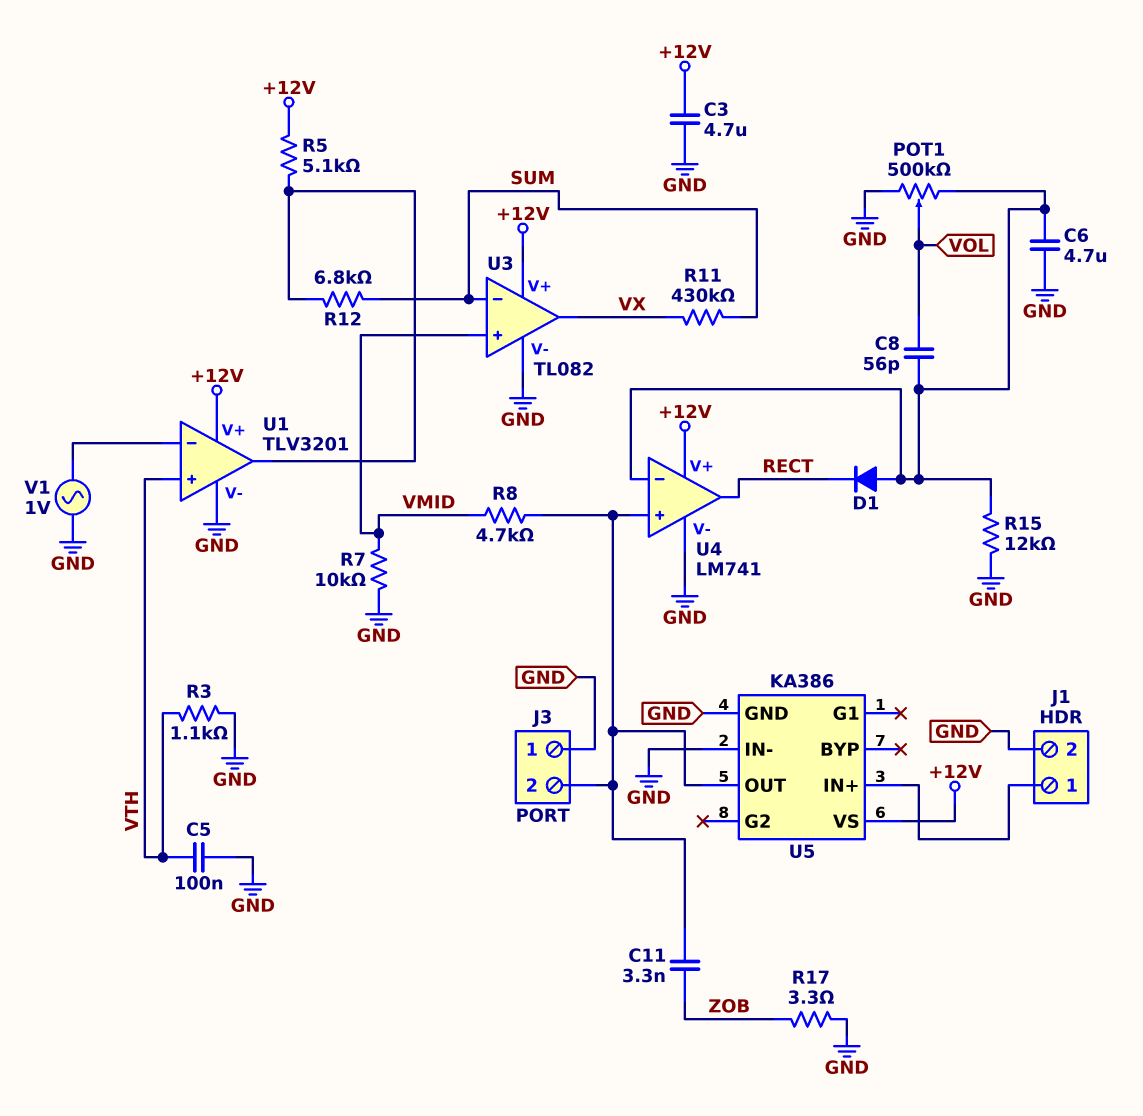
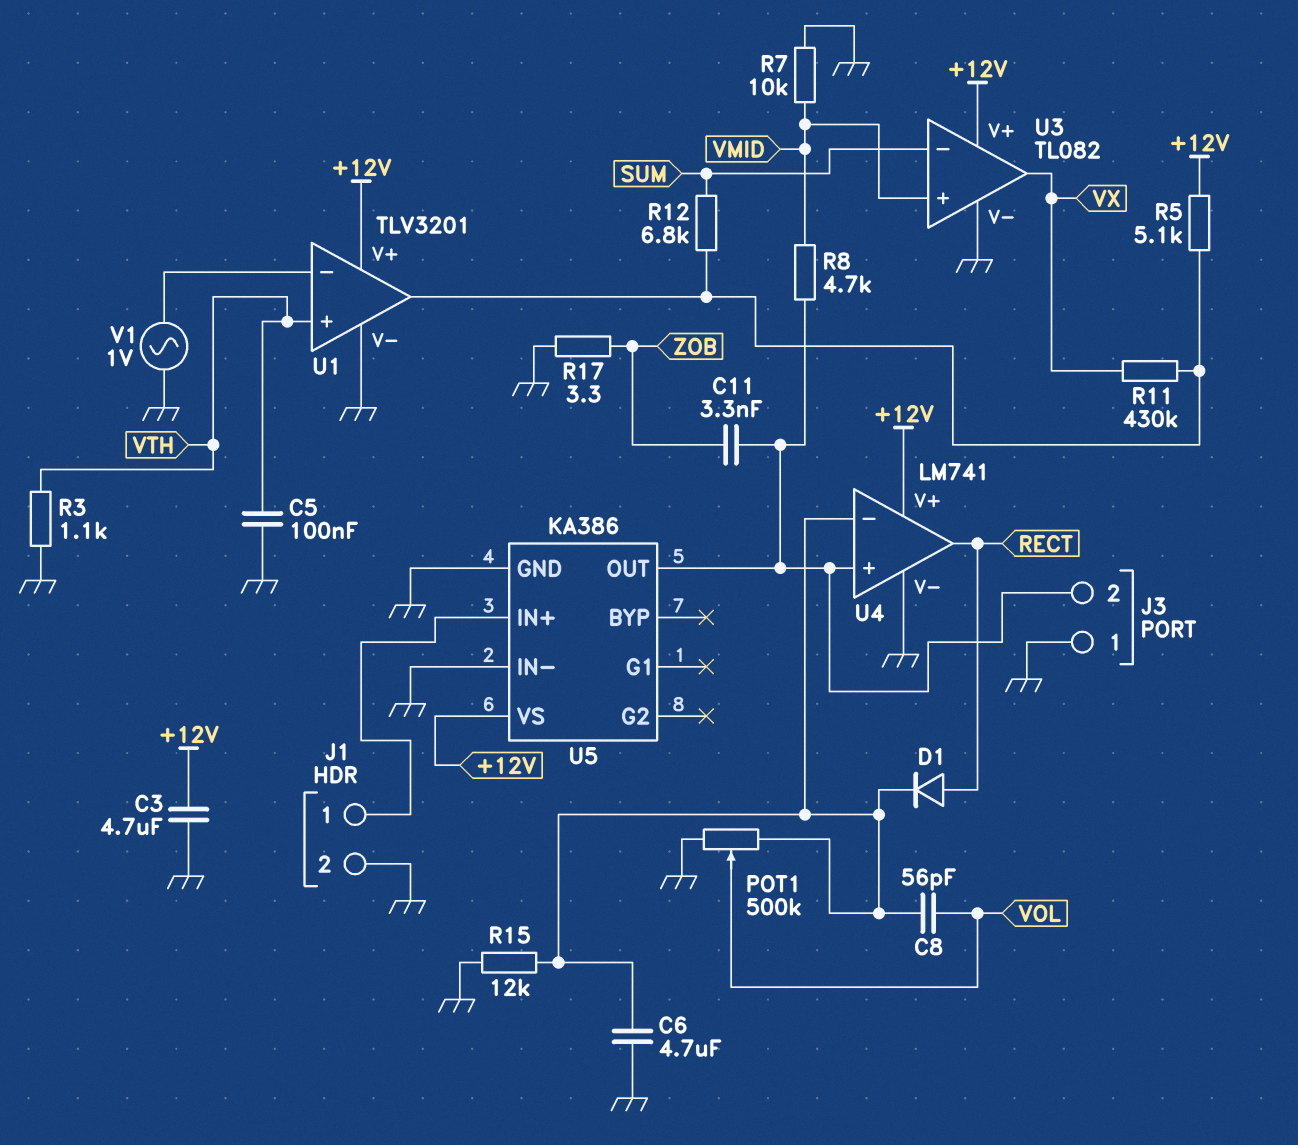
D1: diode (A U4/in-, K RECT) -> diode (A RECT, K U4/in-)
R11: 430k (SUM, VX) -> 430k (U1/out, VX)

